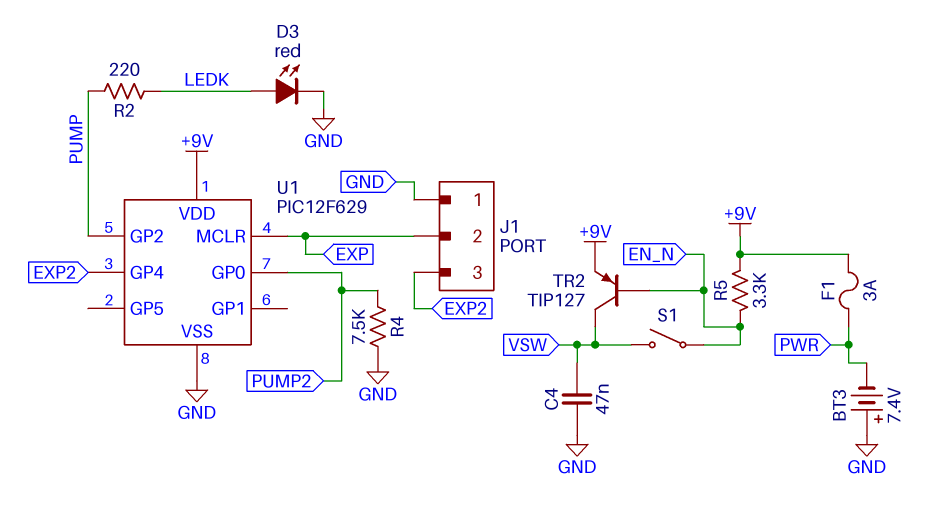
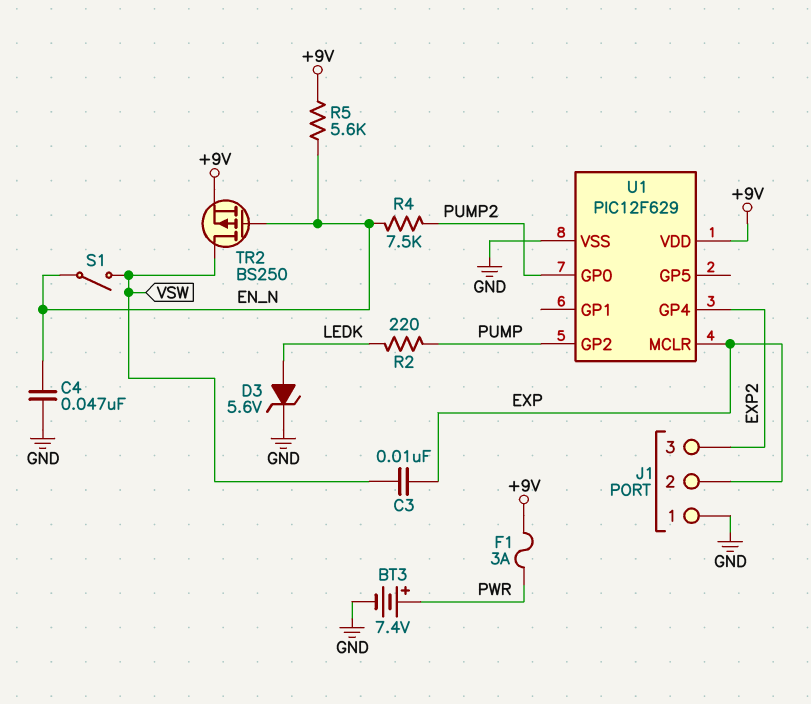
BT3: 7.4V (plus GND, minus PWR) -> 7.4V (plus PWR, minus GND)
C3: none -> 10nF (EXP, VSW)
C4: 47nF (GND, VSW) -> 47nF (EN_N, GND)
D3: LED red (A LEDK, K GND) -> zener 5.6V (A LEDK, K GND)
R4: 7.5k (GND, PUMP2) -> 7.5k (EN_N, PUMP2)
R5: 3.3k (+9V, EN_N) -> 5.6k (+9V, EN_N)
TR2: PNP TIP127 (B EN_N, C VSW, E +9V) -> PMOS BS250 (G EN_N, D VSW, S +9V)

